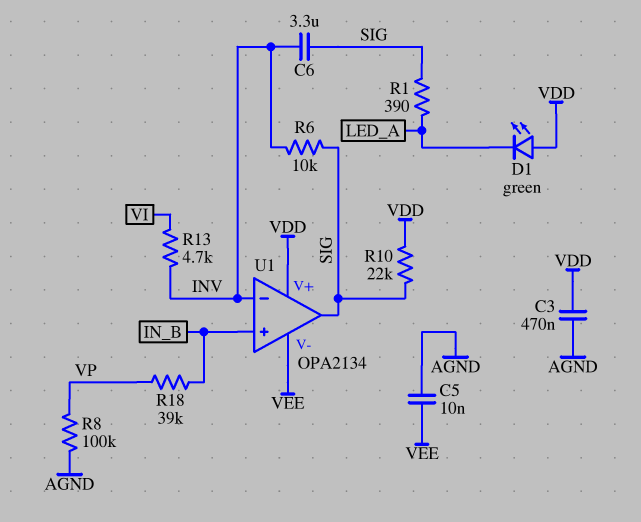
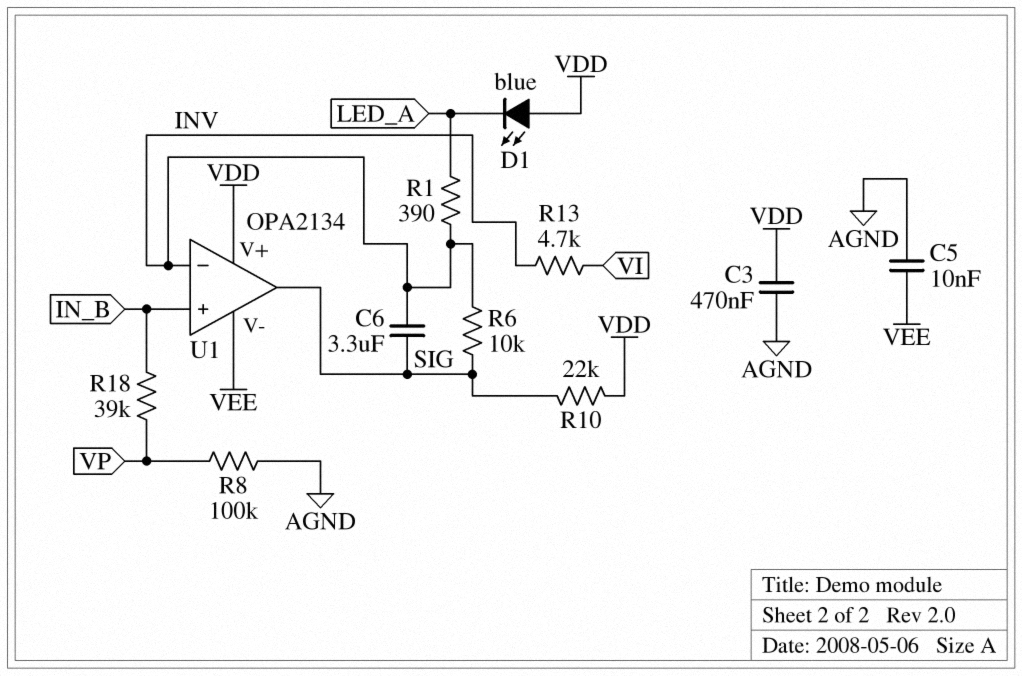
D1: LED green (A VDD, K LED_A) -> LED blue (A VDD, K LED_A)
R1: 390 (LED_A, SIG) -> 390 (INV, LED_A)

